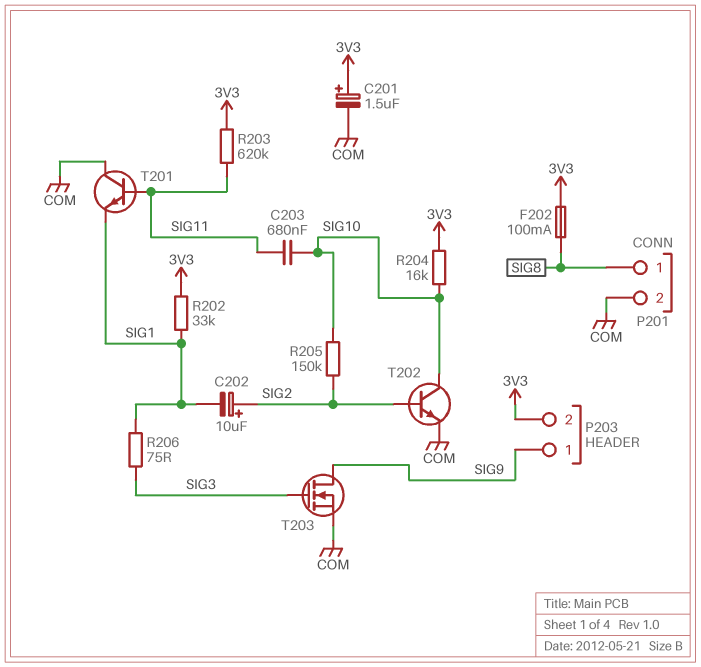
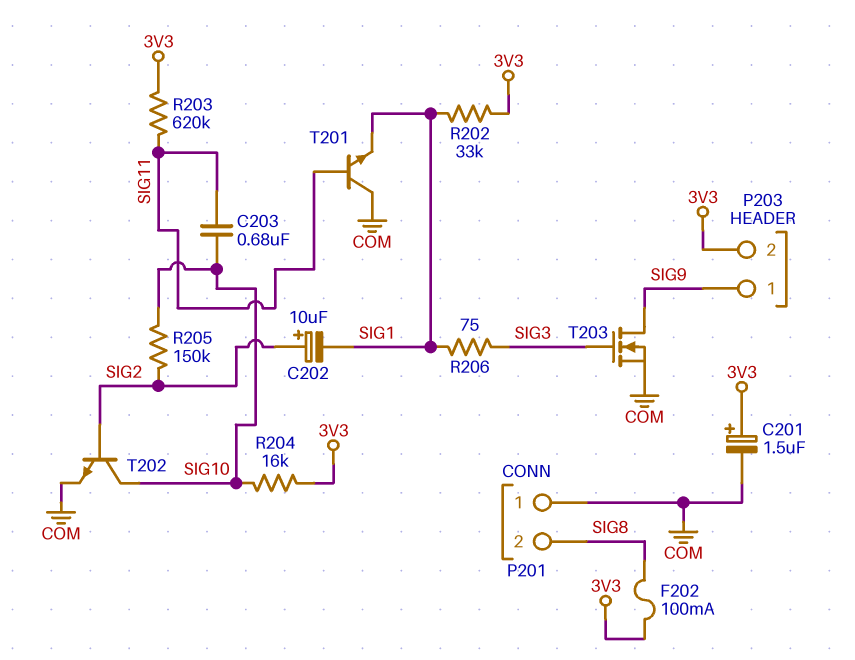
P201 pin 1: SIG8 -> COM
P201 pin 2: COM -> SIG8

